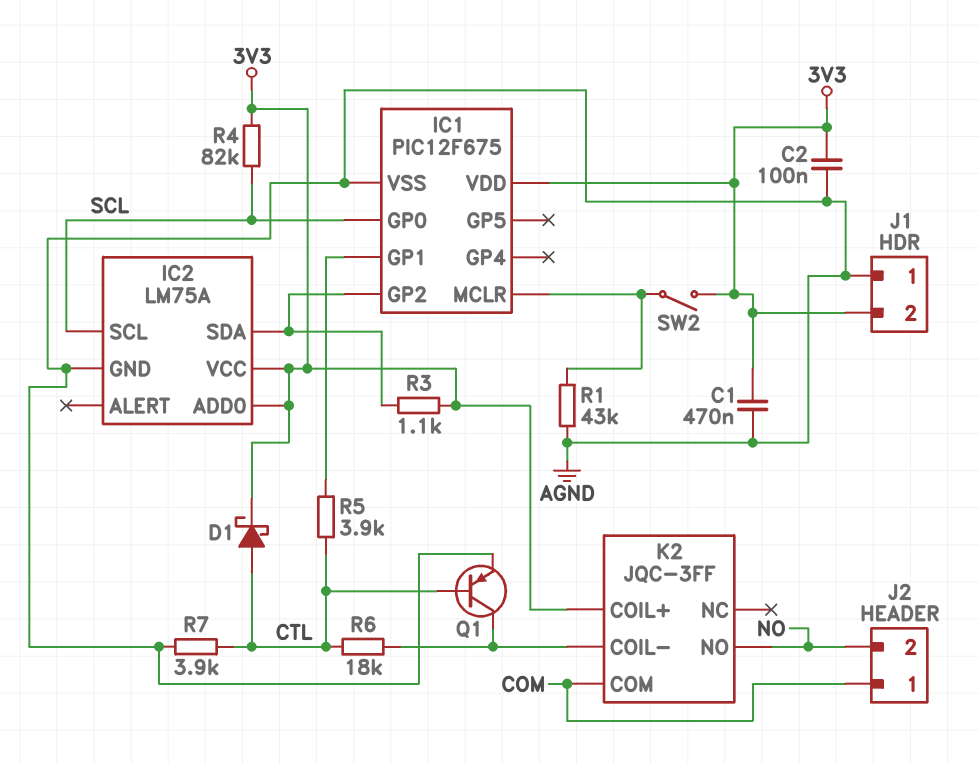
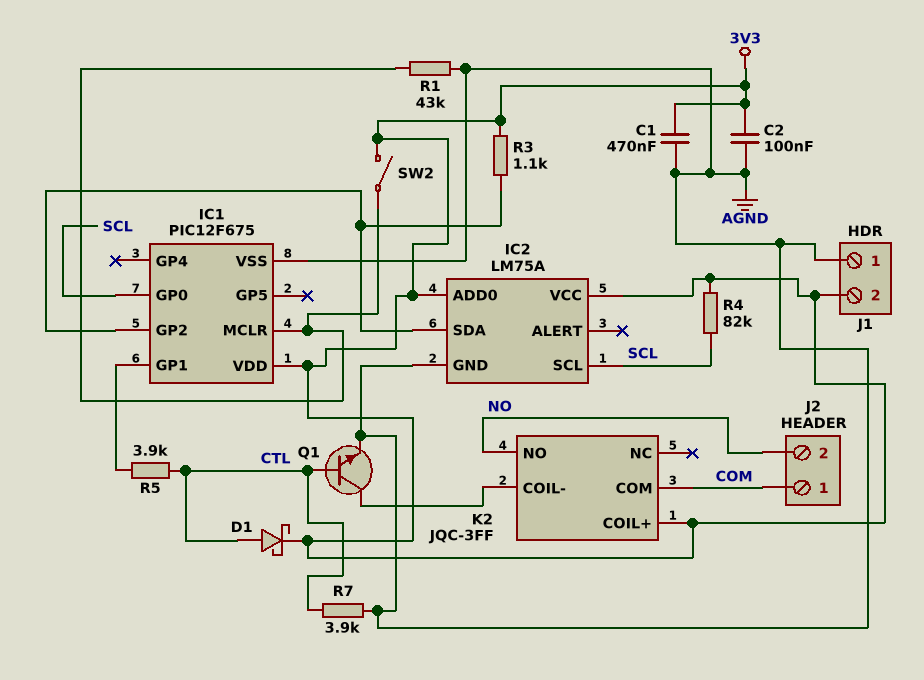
Q1: PNP (B CTL, C K2/COIL-, E AGND) -> NPN (B CTL, C K2/COIL-, E AGND)
R6: 18k (CTL, K2/COIL-) -> none

